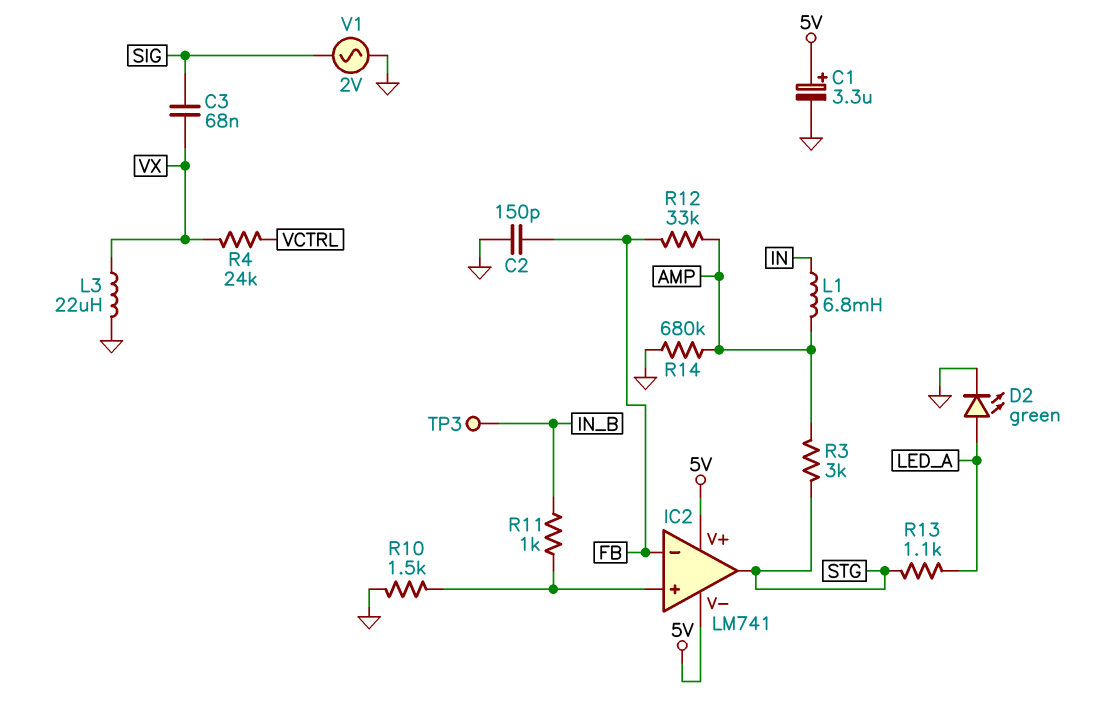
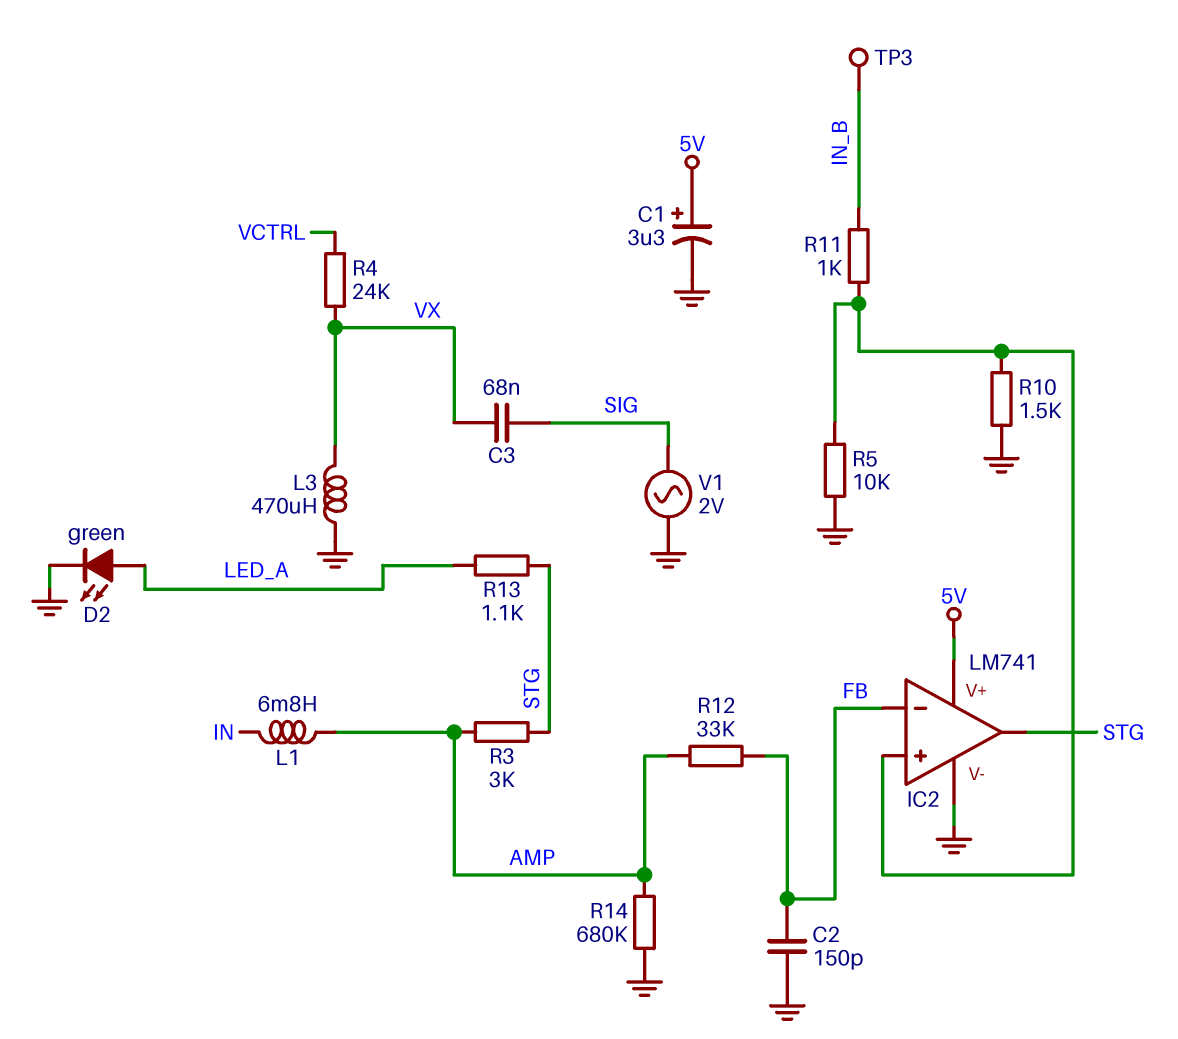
IC2 pin V-: 5V -> GND
L3: 22uH (GND, VX) -> 470uH (GND, VX)
R5: none -> 10k (GND, IC2/in+)

